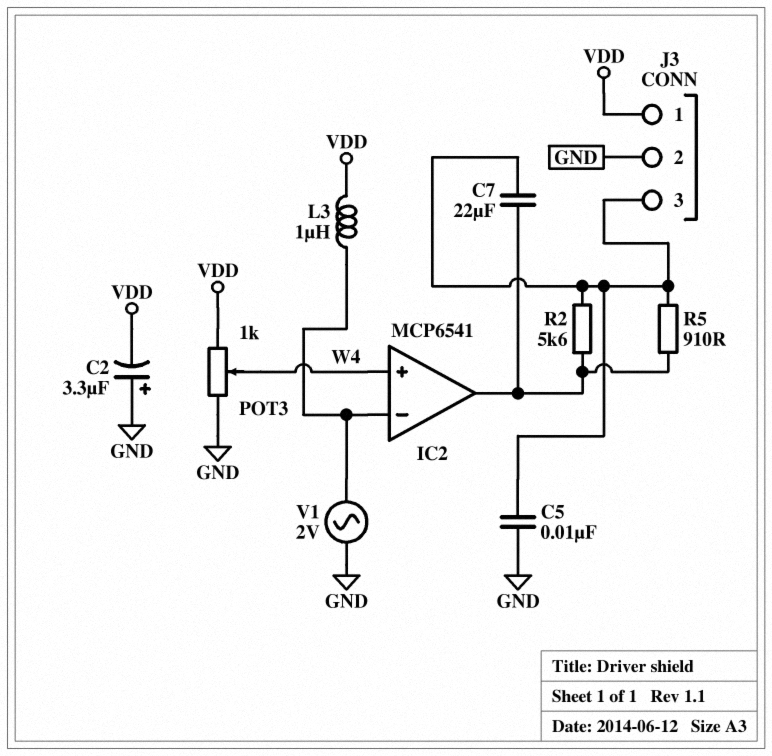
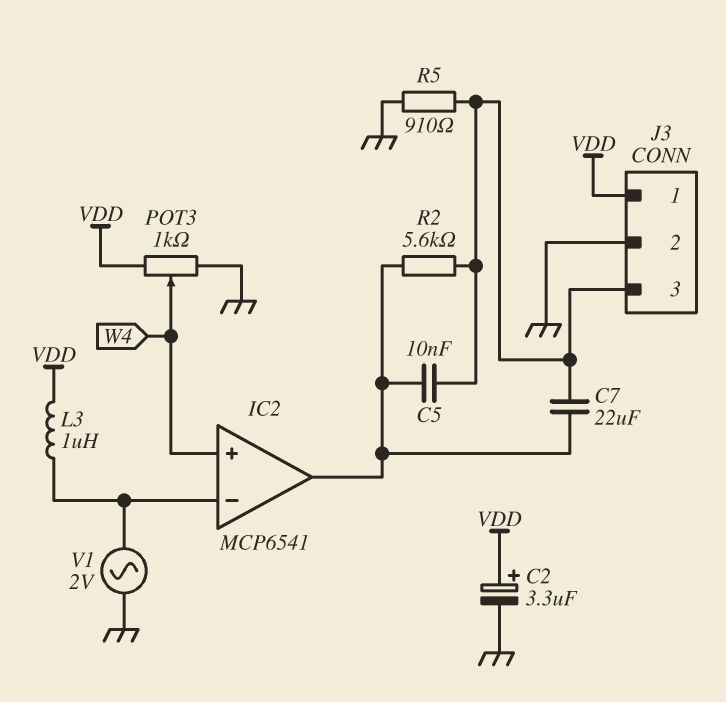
C2: 3.3uF (plus GND, minus VDD) -> 3.3uF (plus VDD, minus GND)
C5: 10nF (GND, J3/3) -> 10nF (IC2/out, J3/3)
R5: 910 (IC2/out, J3/3) -> 910 (GND, J3/3)

